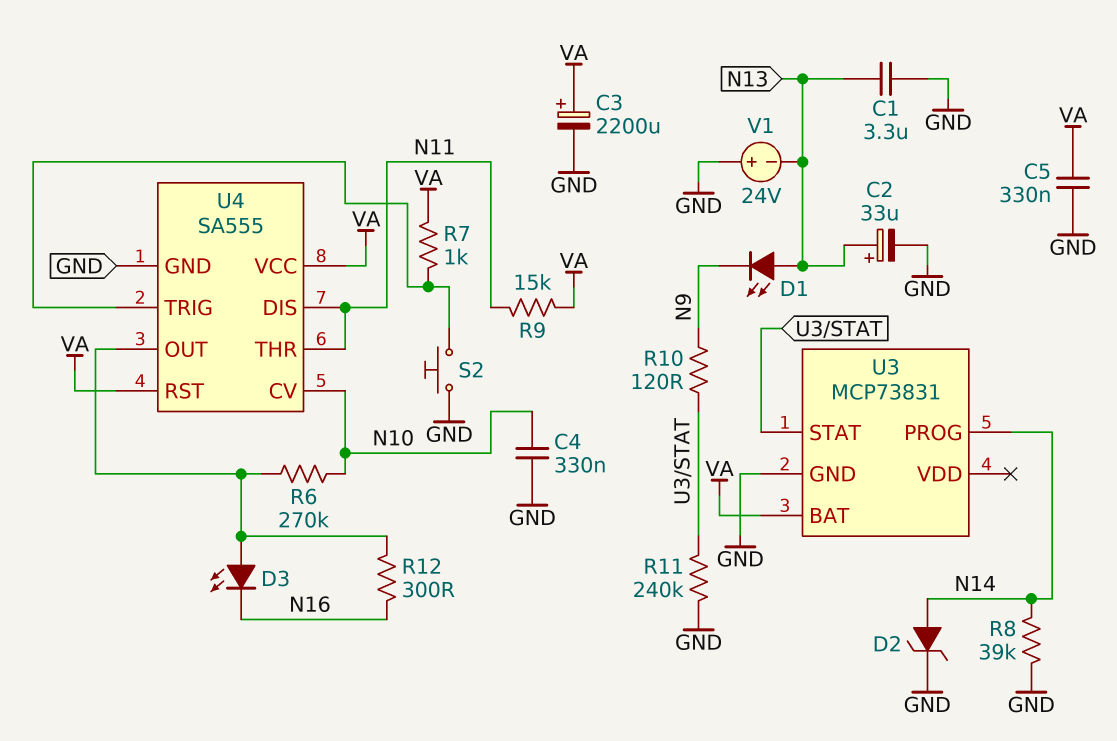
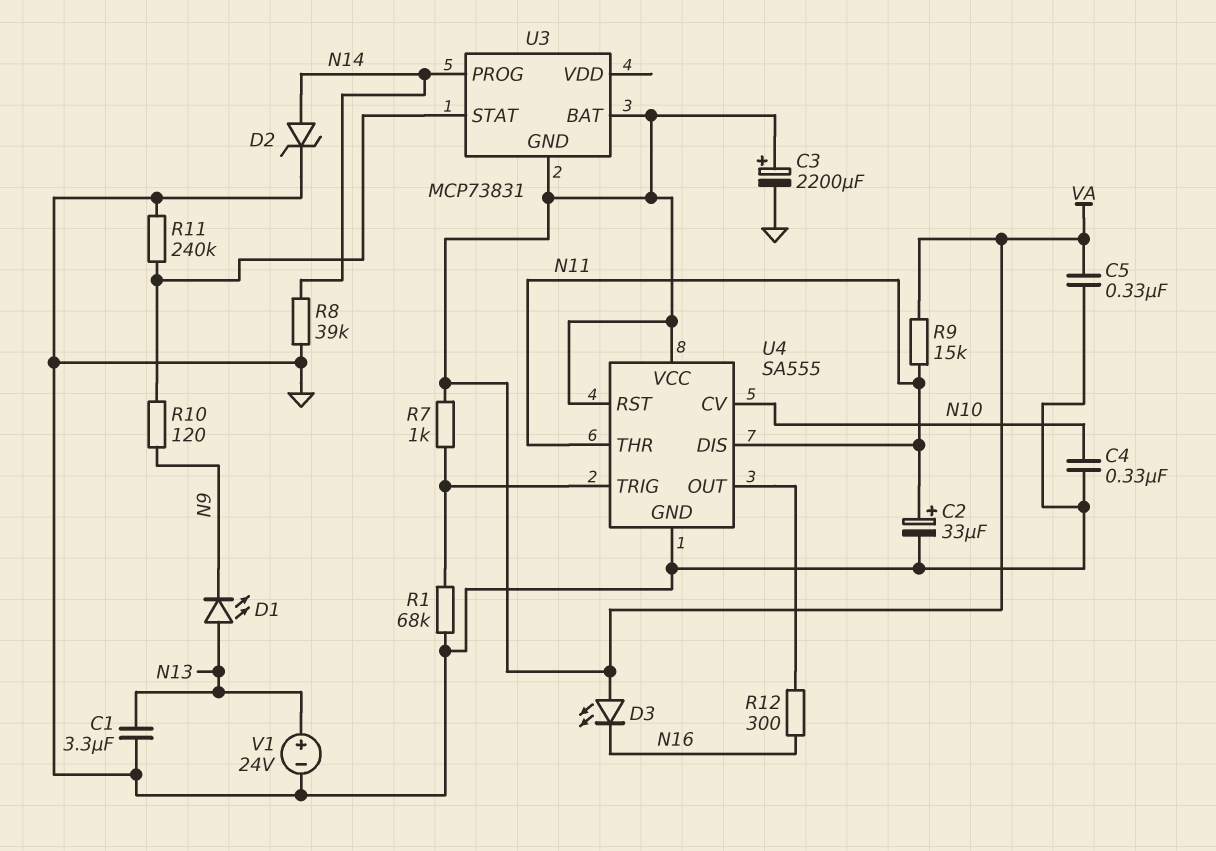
C2: 33uF (plus N13, minus GND) -> 33uF (plus N11, minus GND)
D3: LED (A U4/OUT, K N16) -> LED (A VA, K N16)
R1: none -> 68k (GND, U4/TRIG)
R6: 270k (N10, U4/OUT) -> none
S2: button (GND, U4/TRIG) -> none
U3 pin GND: GND -> VA
V1: 24V (plus GND, minus N13) -> 24V (plus N13, minus GND)

